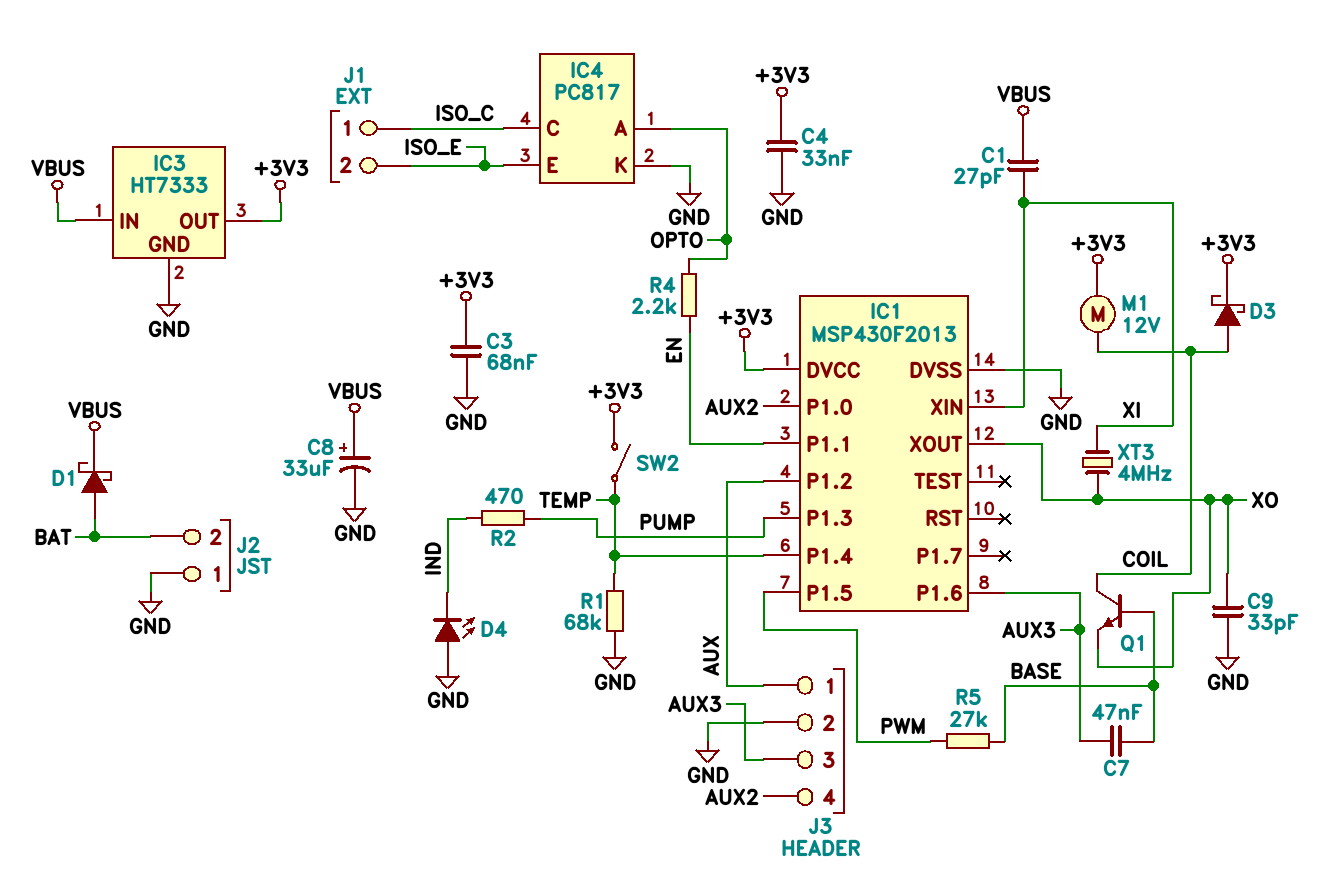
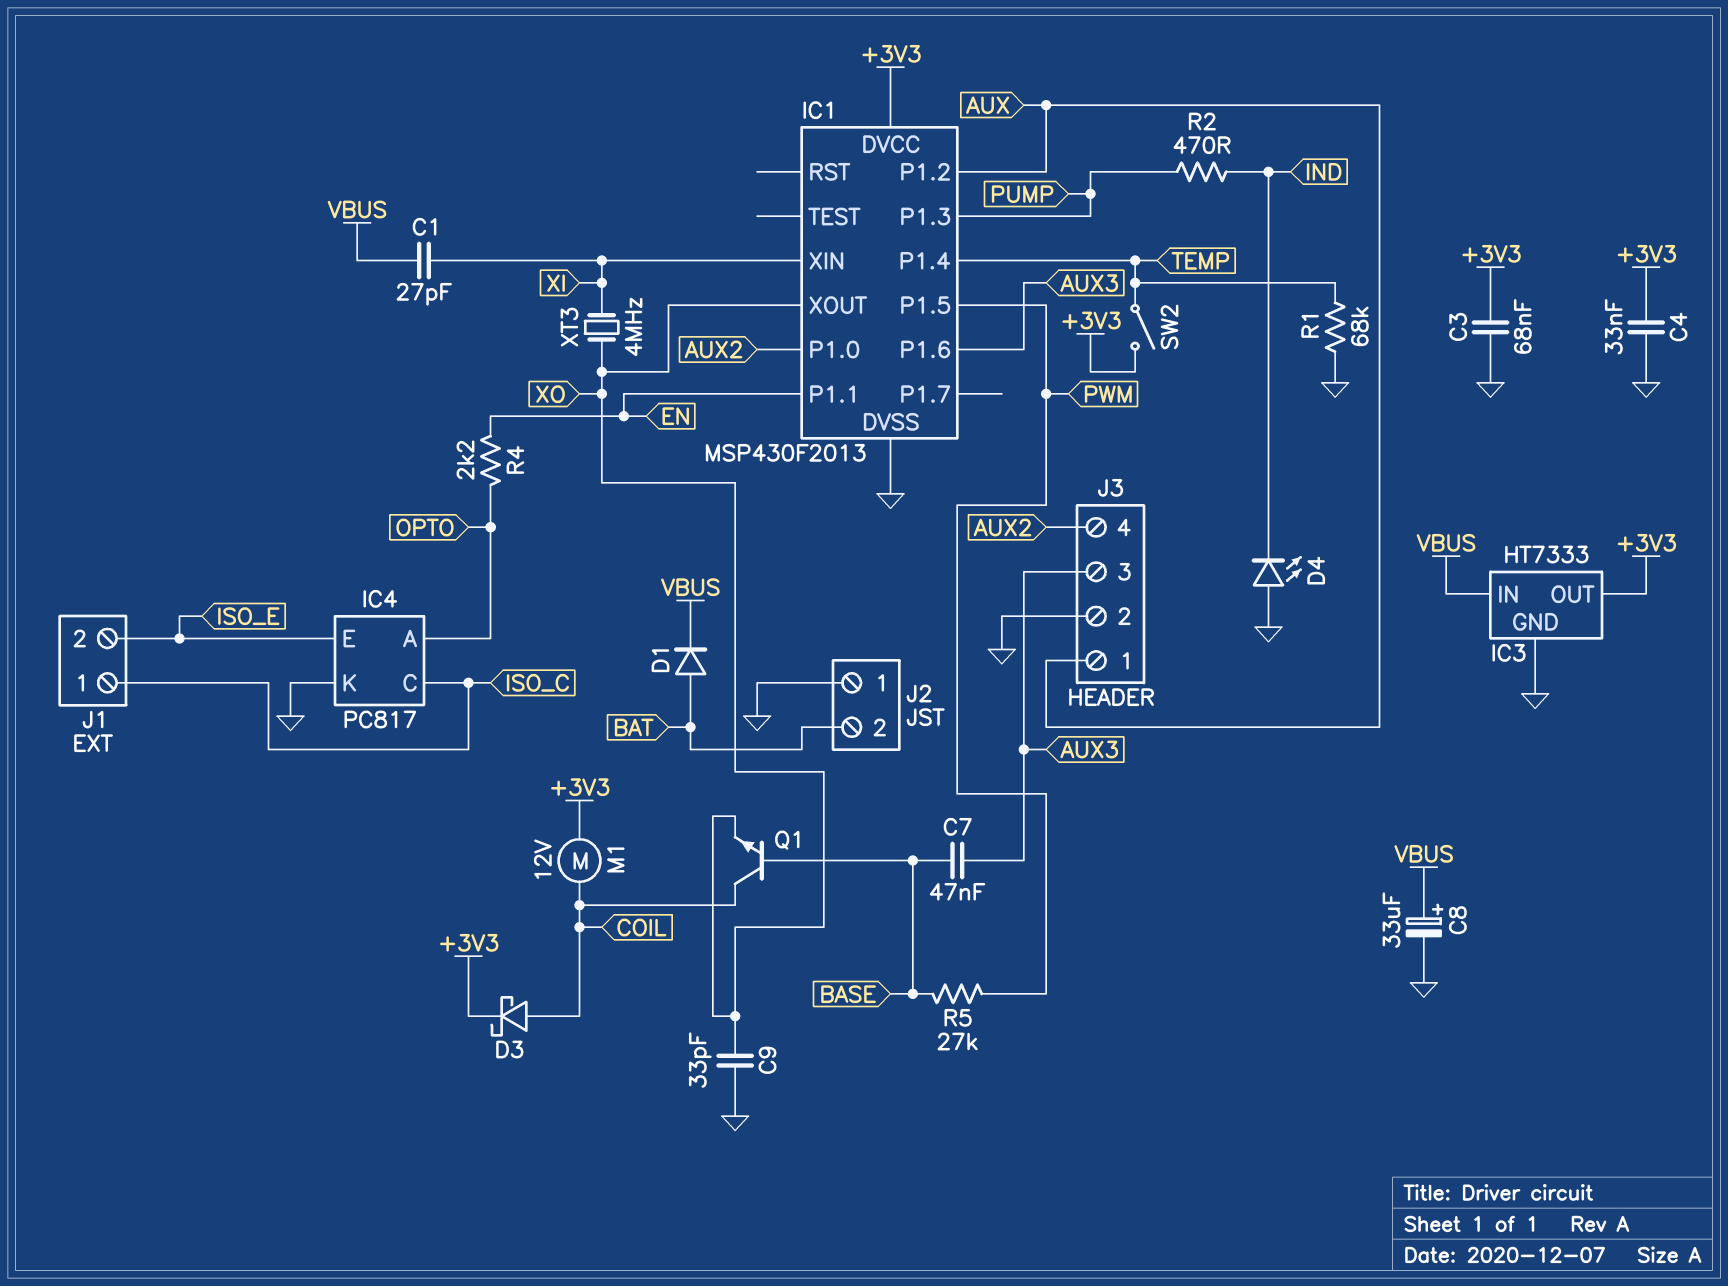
D1: schottky (A BAT, K VBUS) -> diode (A BAT, K VBUS)

